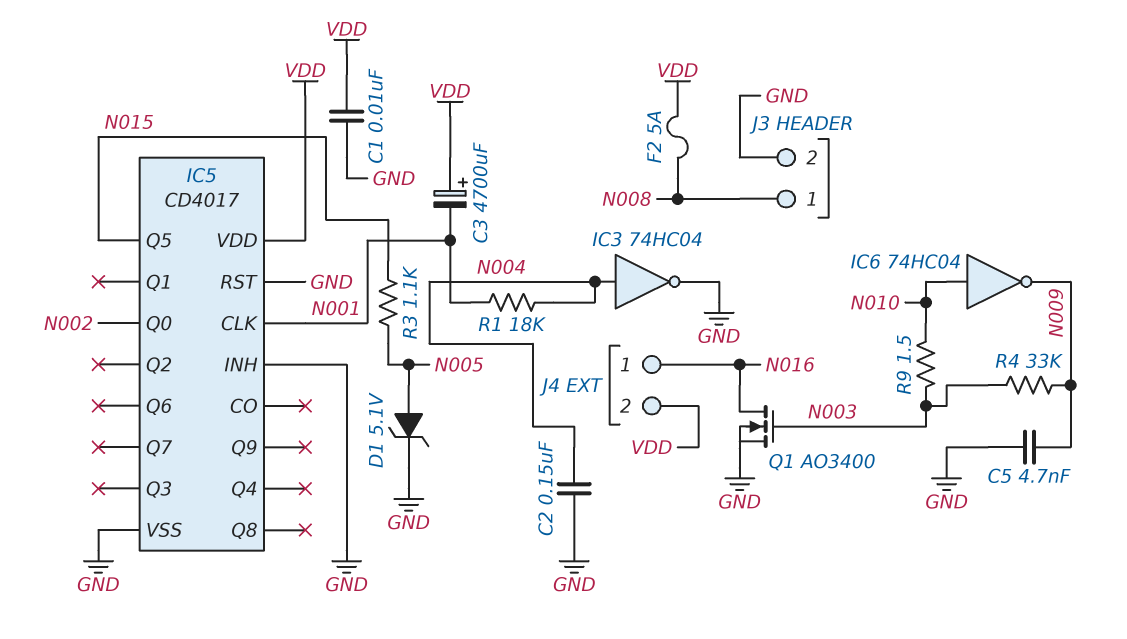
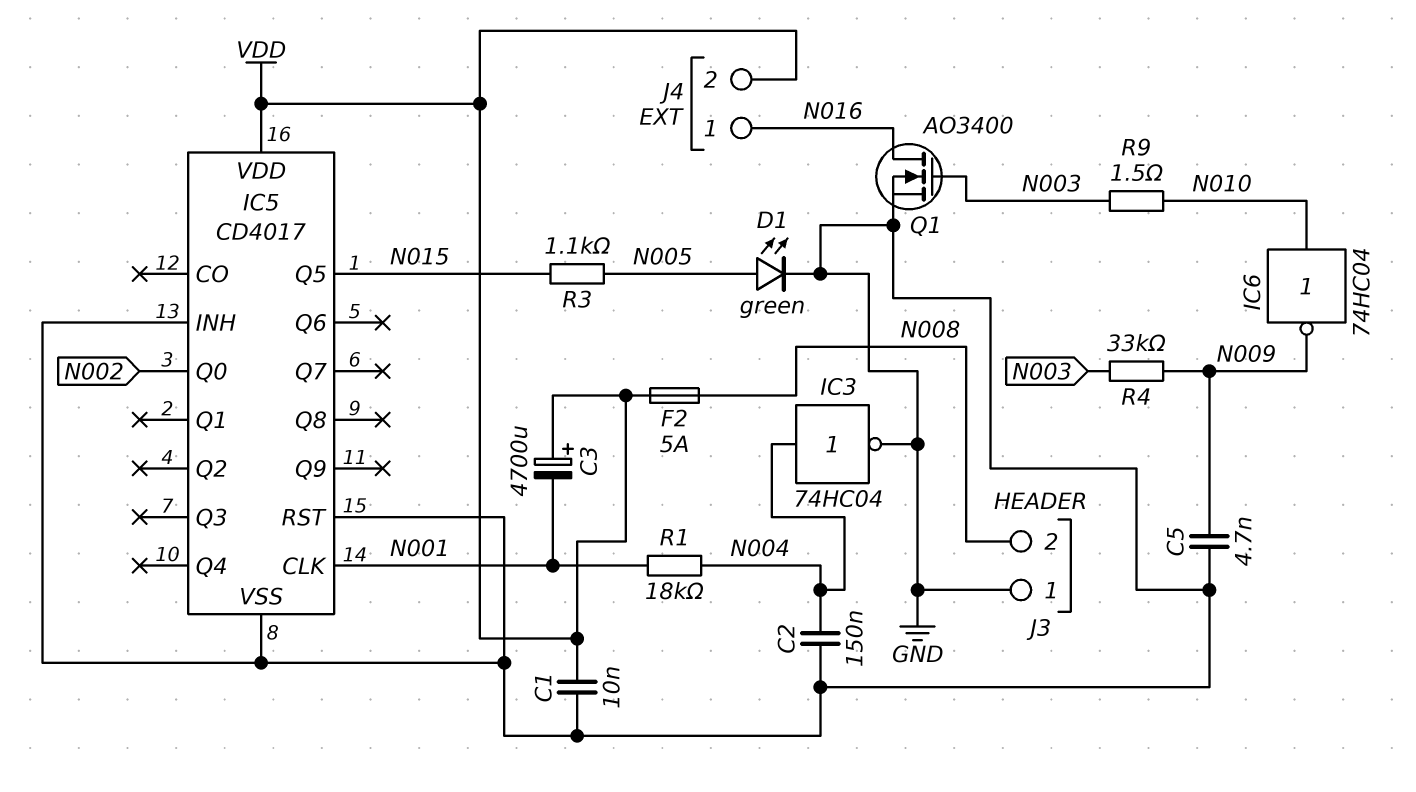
D1: zener 5.1V (A N005, K GND) -> LED green (A N005, K GND)
J3 pin 1: N008 -> GND
J3 pin 2: GND -> N008

